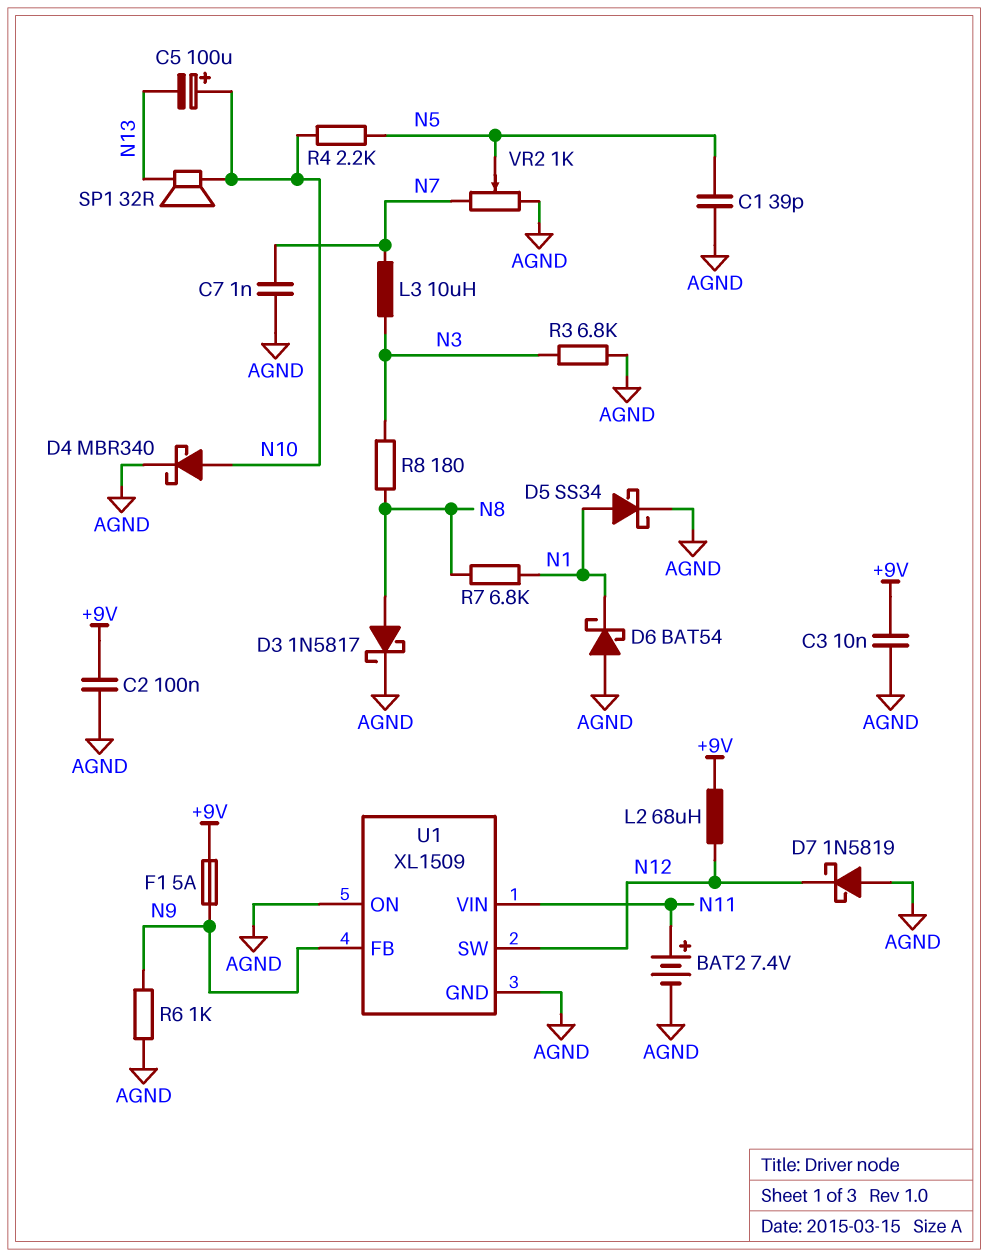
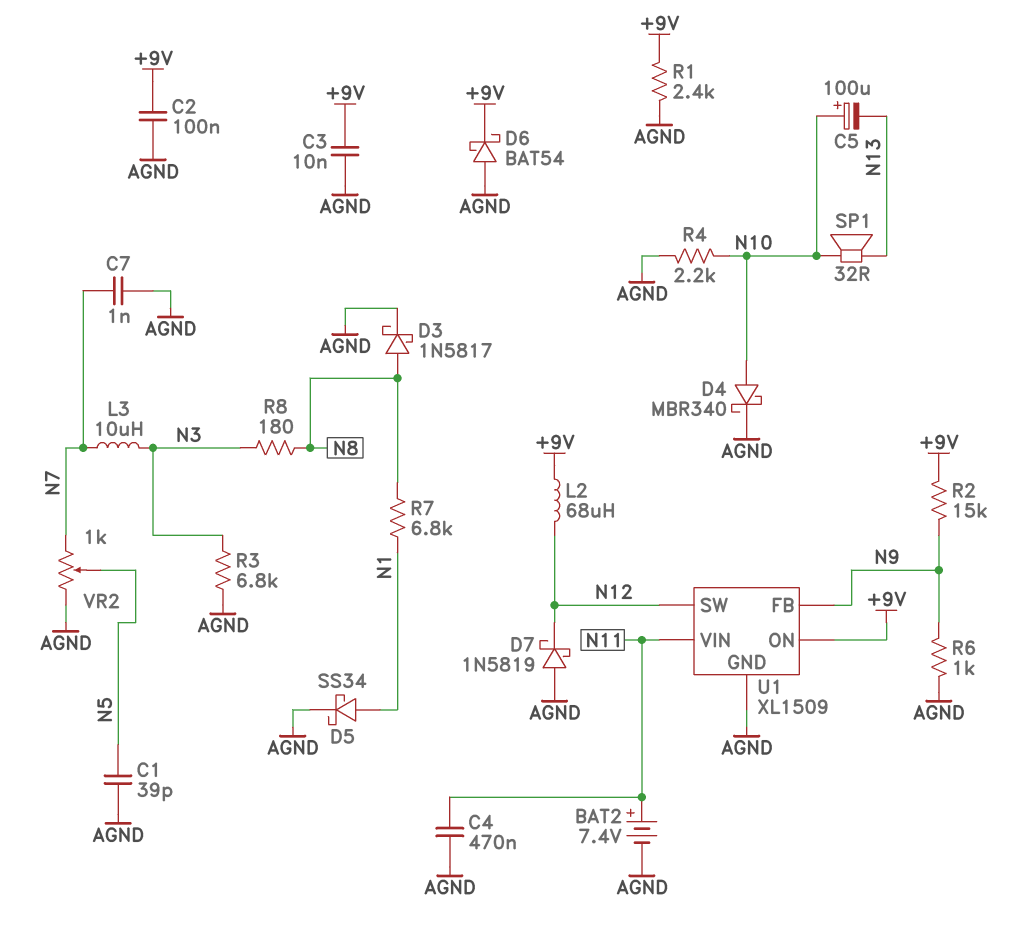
C4: none -> 470nF (AGND, N11)
D6: schottky BAT54 (A AGND, K N1) -> schottky BAT54 (A AGND, K +9V)
F1: 5A (+9V, N9) -> none
R1: none -> 2.4k (+9V, AGND)
R2: none -> 15k (+9V, N9)
R4: 2.2k (N5, N10) -> 2.2k (AGND, N10)
U1 pin ON: AGND -> +9V

